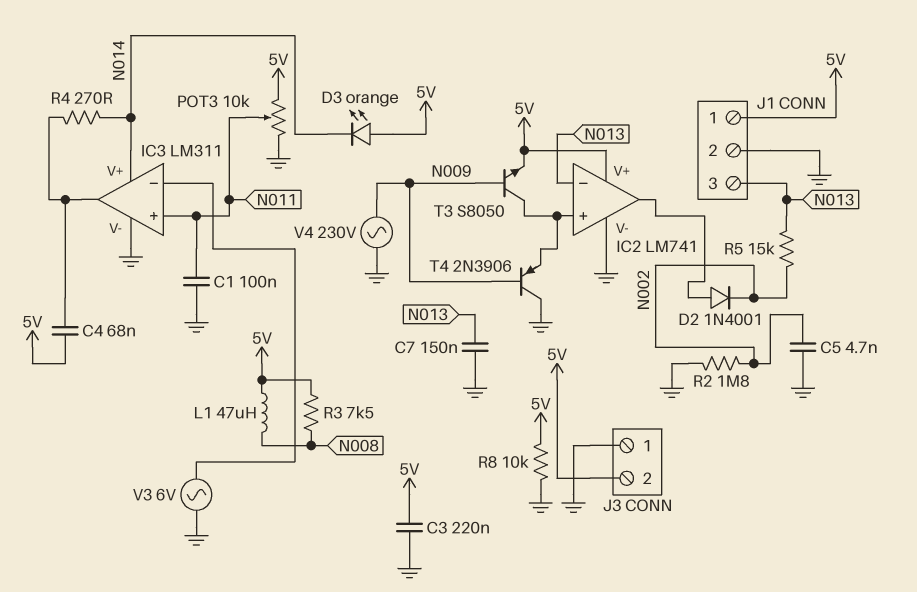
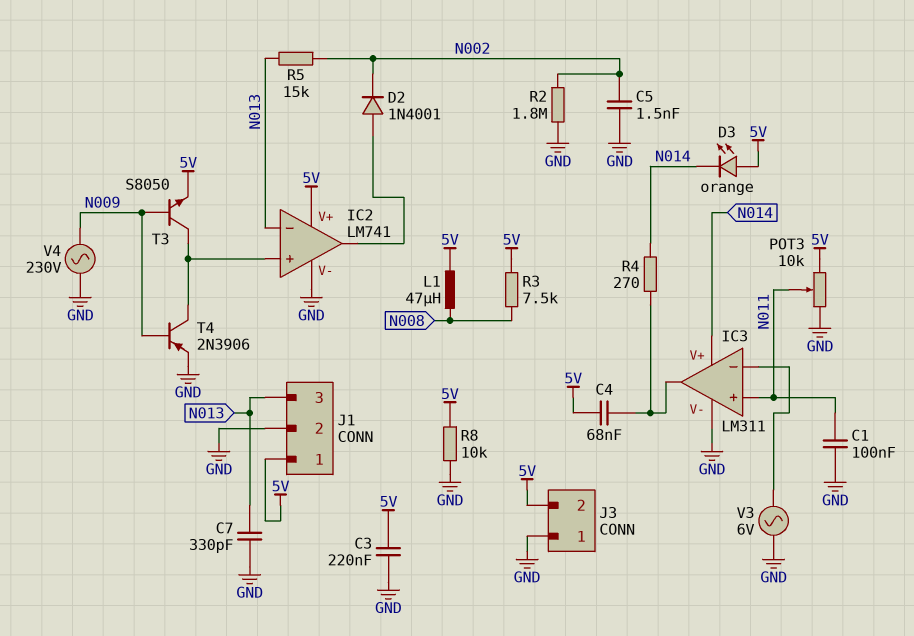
C5: 4.7nF (GND, N002) -> 1.5nF (GND, N002)
C7: 150nF (GND, N013) -> 330pF (GND, N013)
T4: PNP 2N3906 (B N009, C GND, E IC2/in+) -> PNP 2N3906 (B N009, C IC2/in+, E GND)

